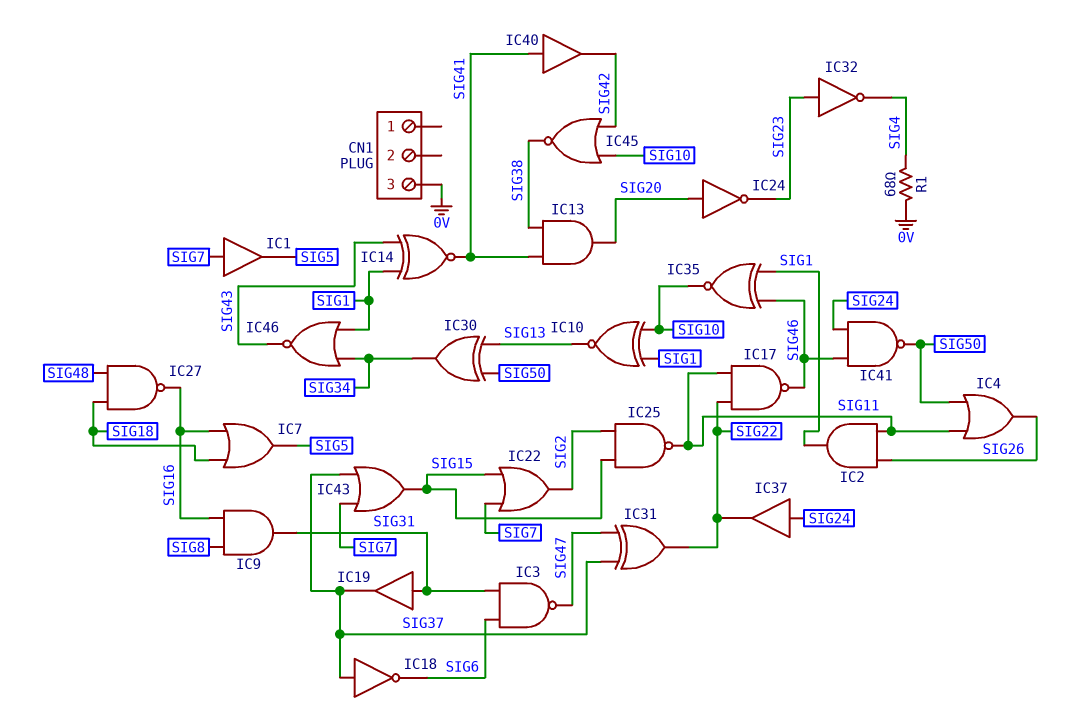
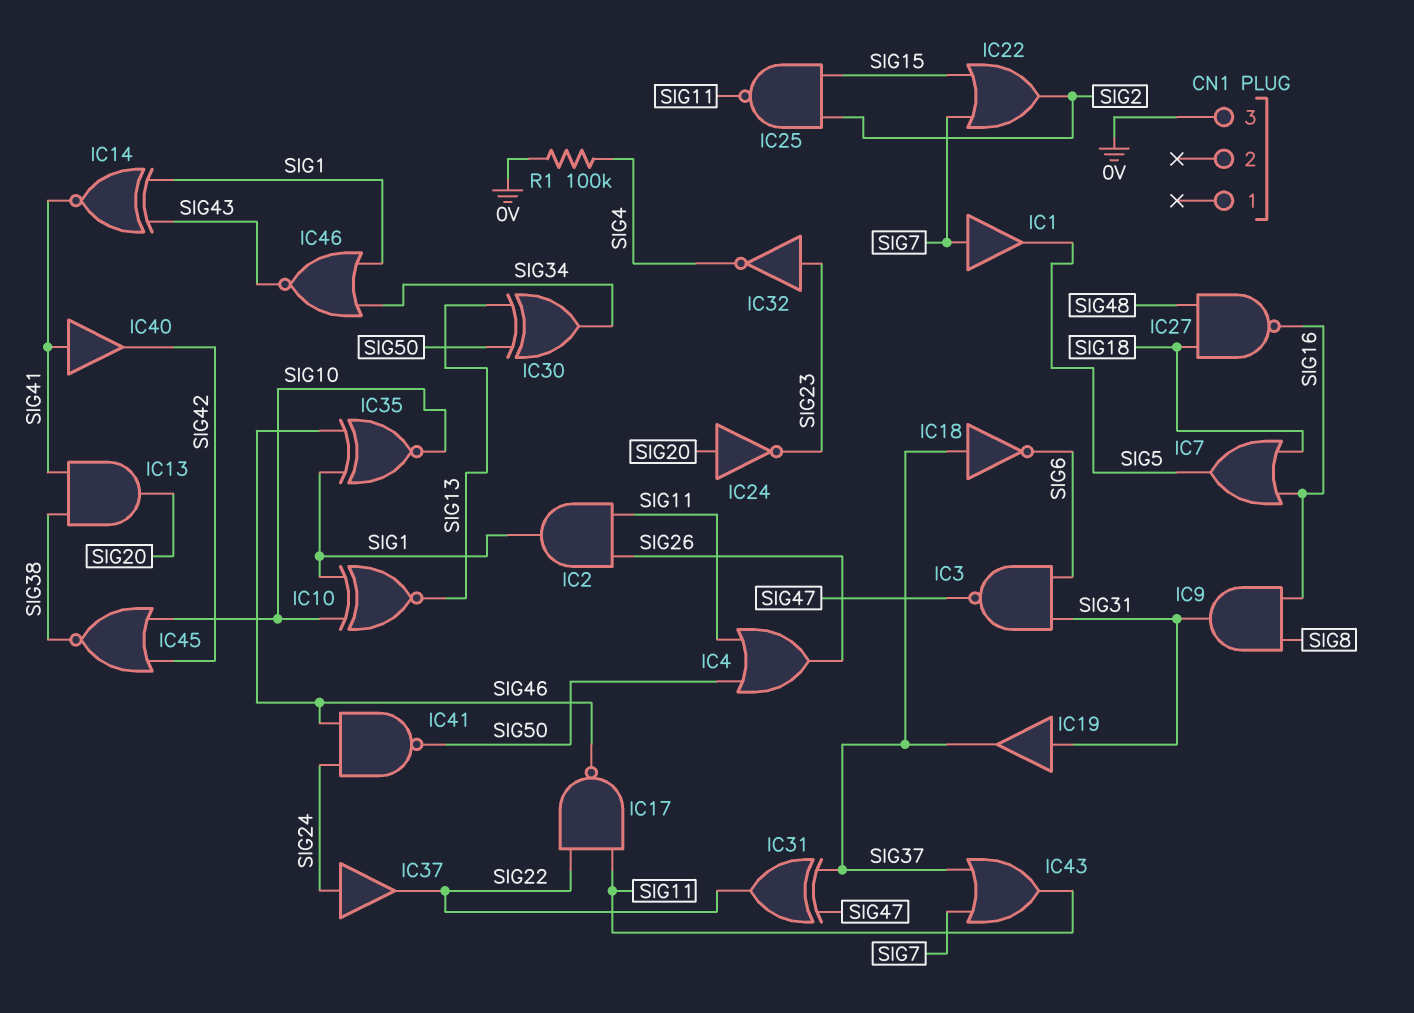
IC43: OR (in SIG7, in SIG37, out SIG15) -> OR (in SIG7, in SIG37, out SIG11)
R1: 68 (0V, SIG4) -> 100k (0V, SIG4)

